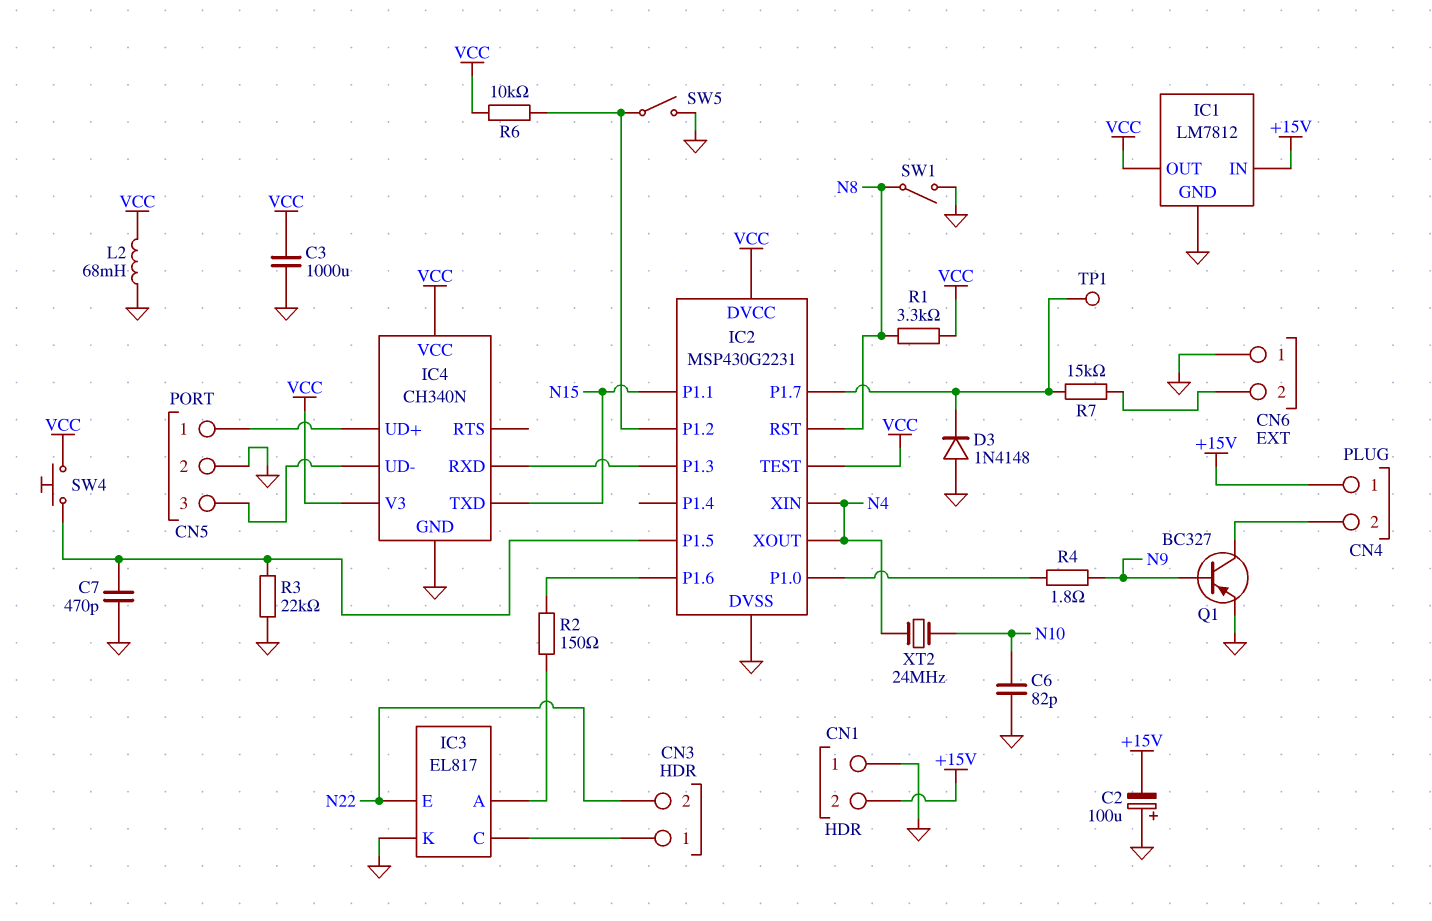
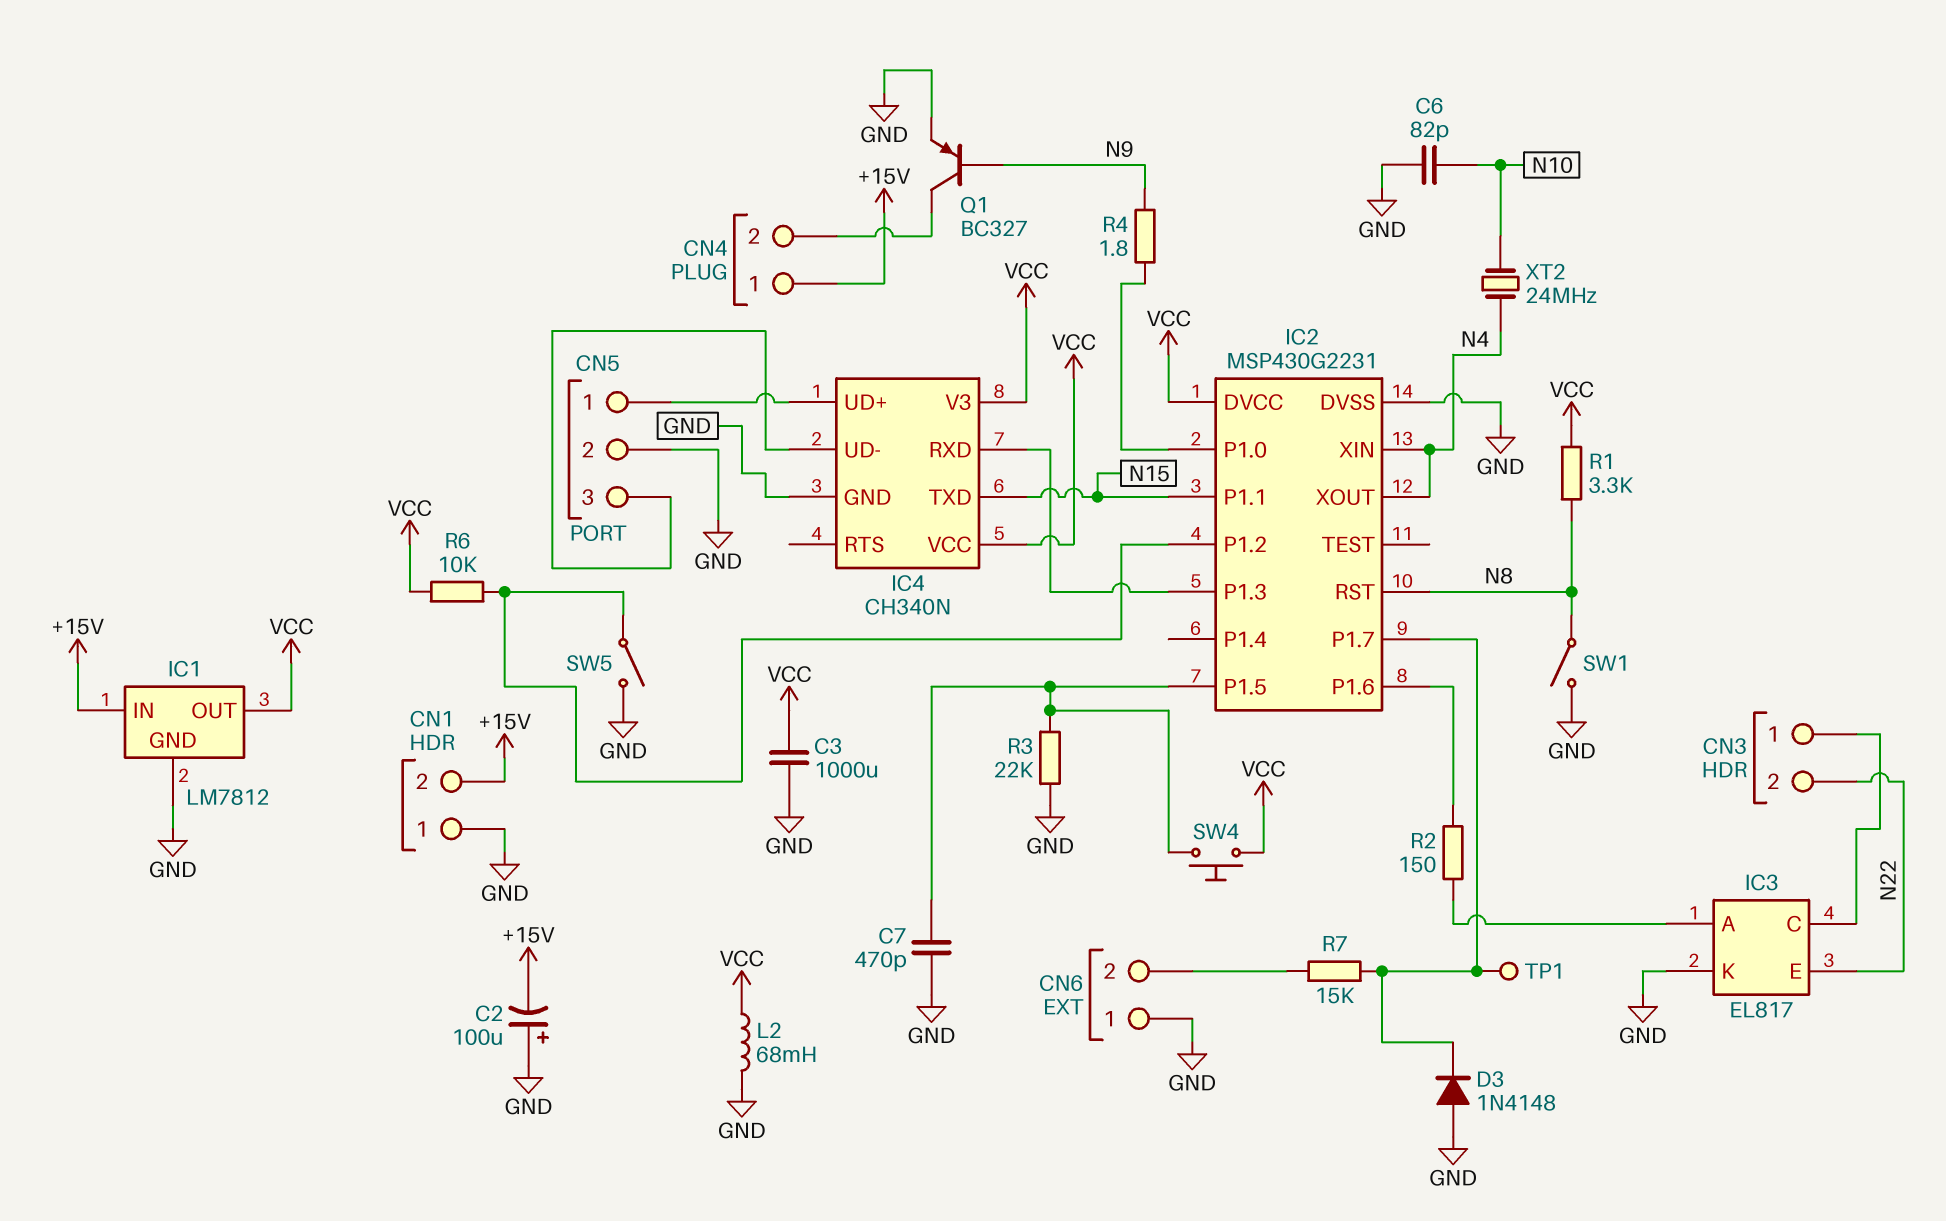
IC2 pin TEST: VCC -> none

